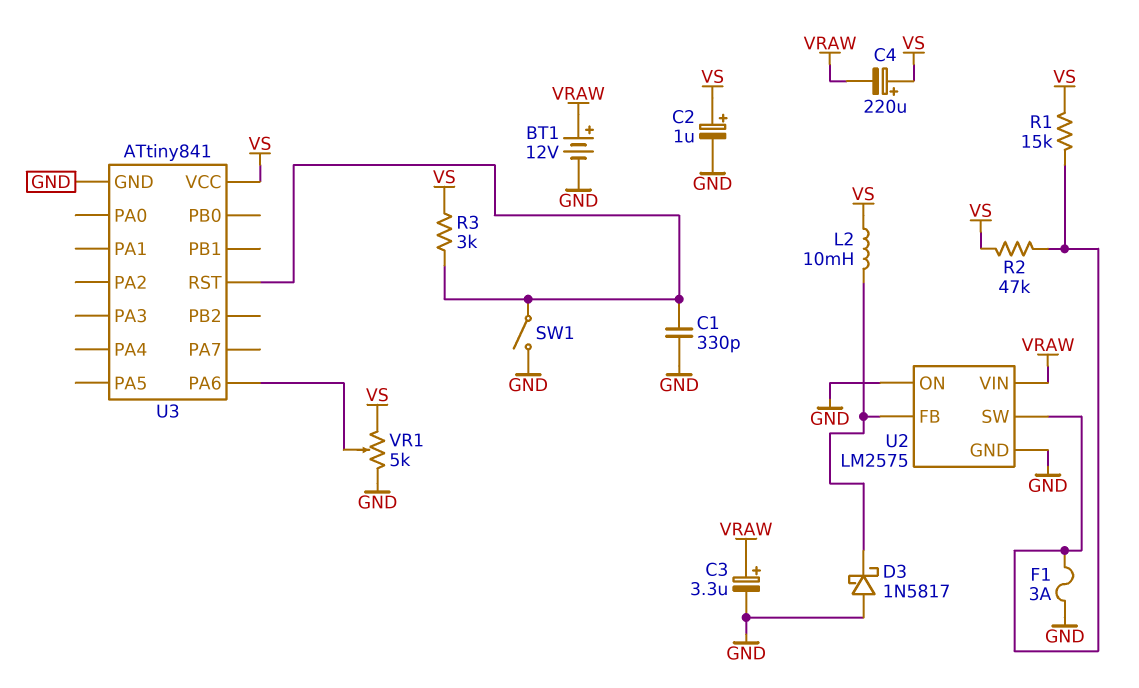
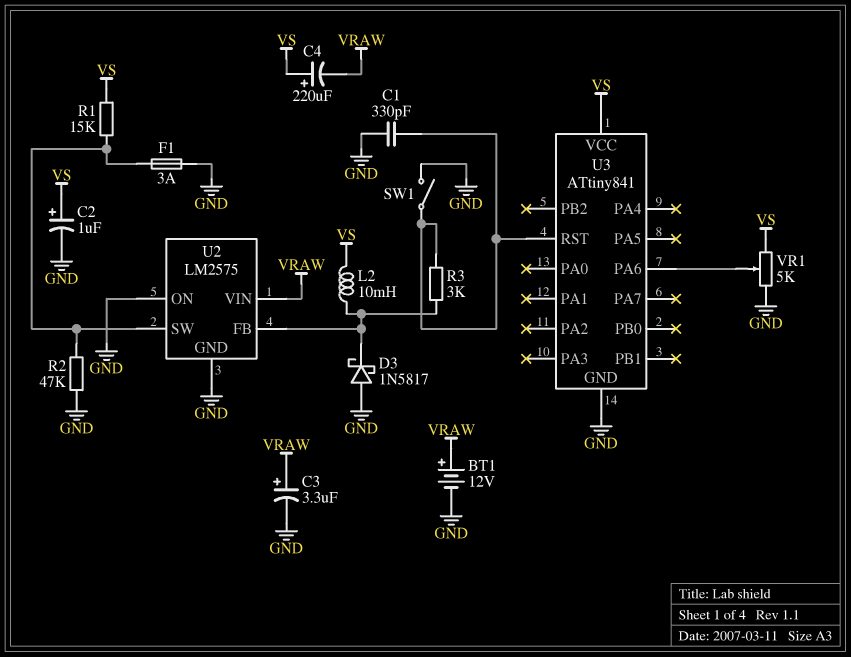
R2: 47k (U2/SW, VS) -> 47k (GND, U2/SW)
R3: 3k (U3/RST, VS) -> 3k (U2/FB, U3/RST)

